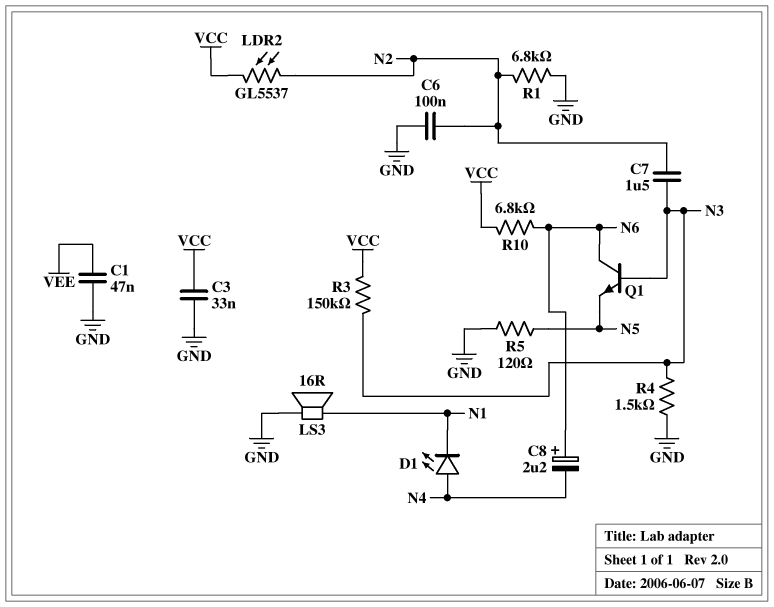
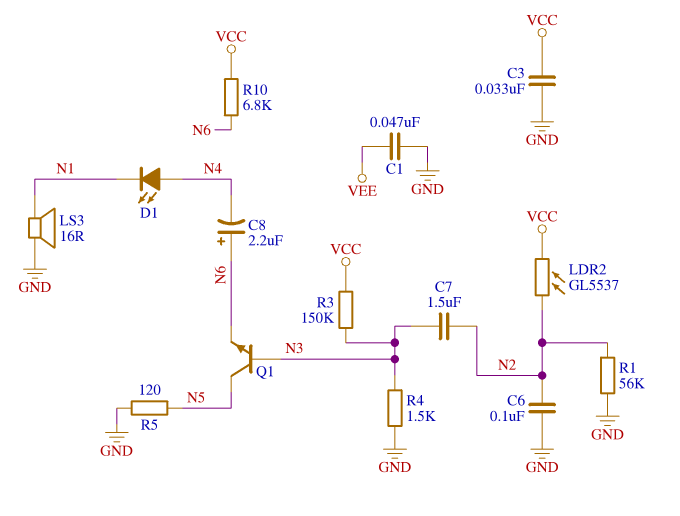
Q1: NPN (B N3, C N6, E N5) -> NPN (B N3, C N5, E N6)
R1: 6.8k (GND, N2) -> 56k (GND, N2)

